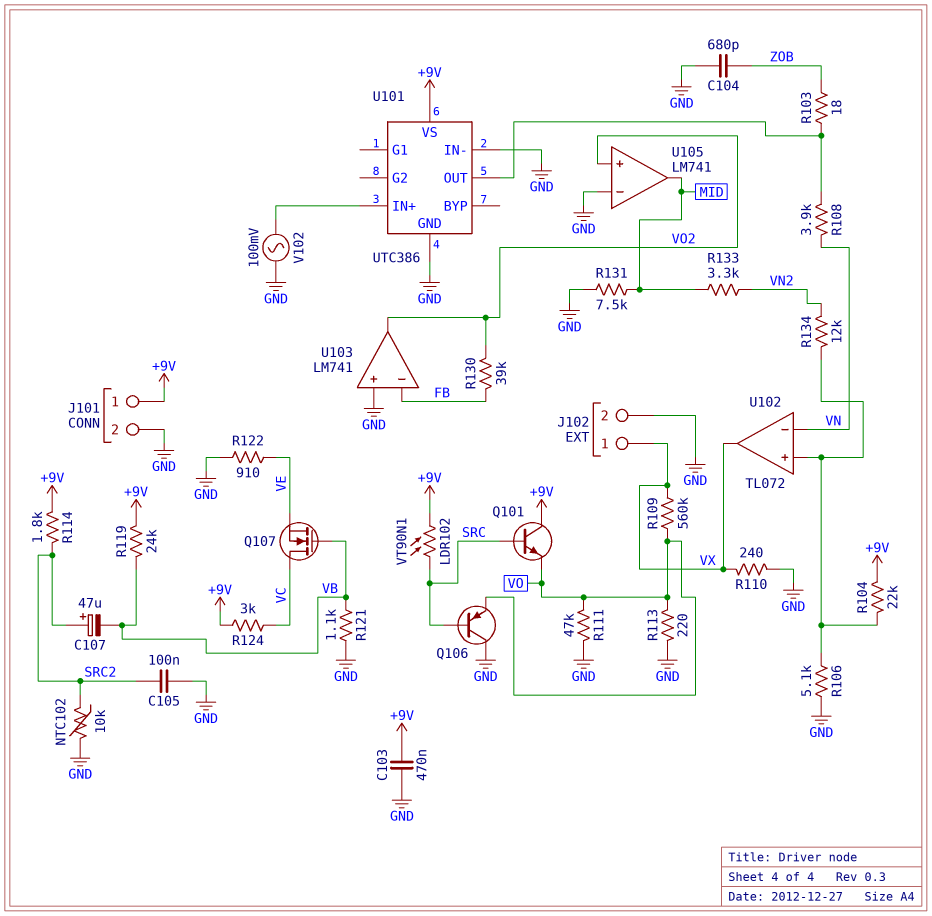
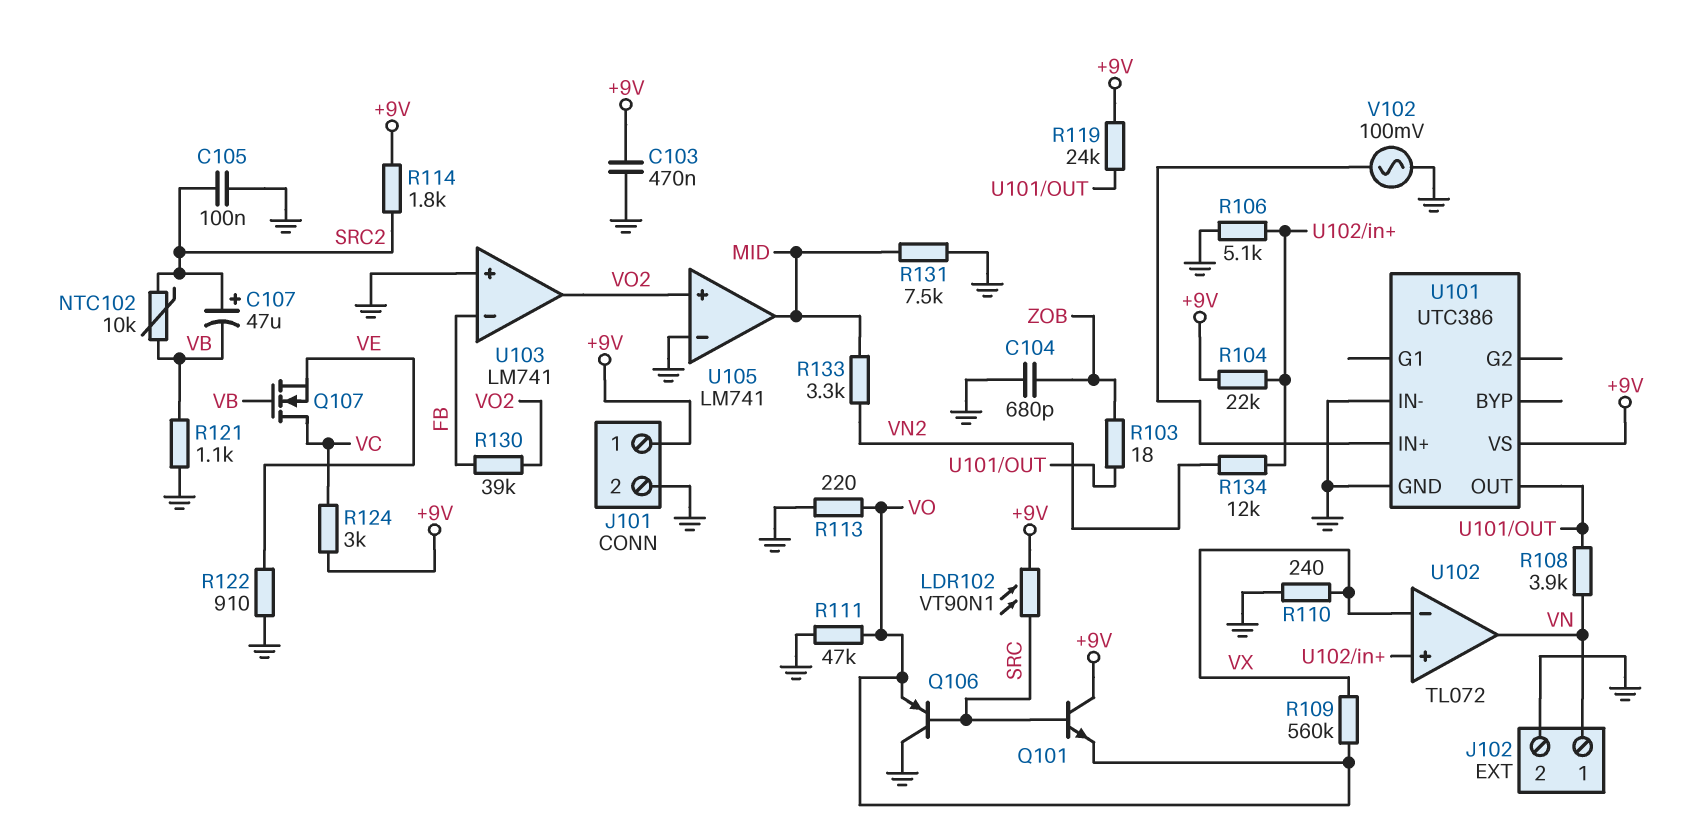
J102 pin 1: VX -> VN
NTC102: 10k (GND, SRC2) -> 10k (SRC2, VB)
R119: 24k (+9V, VB) -> 24k (+9V, U101/OUT)
U102 pin in-: VN -> VX
U102 pin out: VX -> VN

